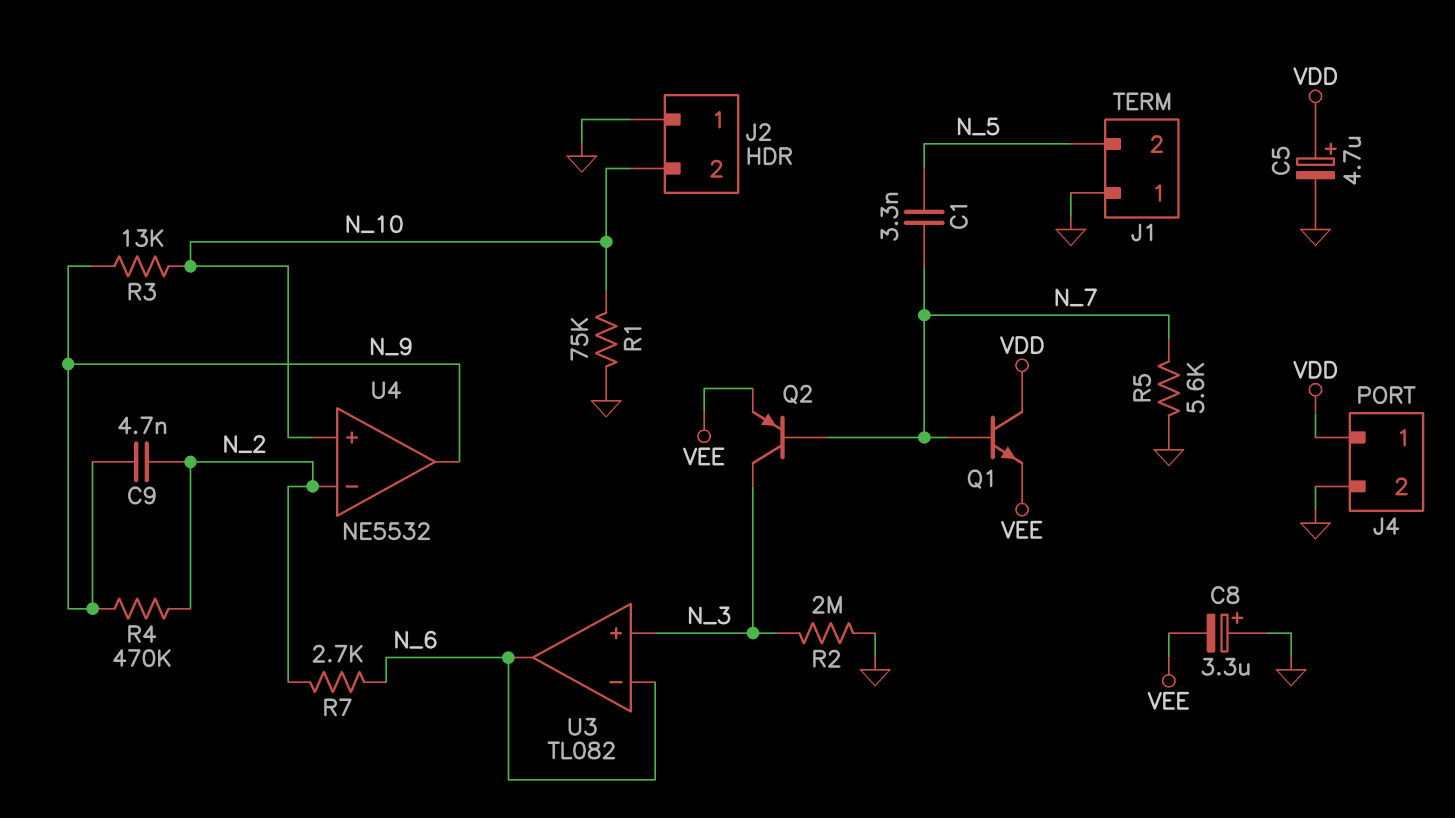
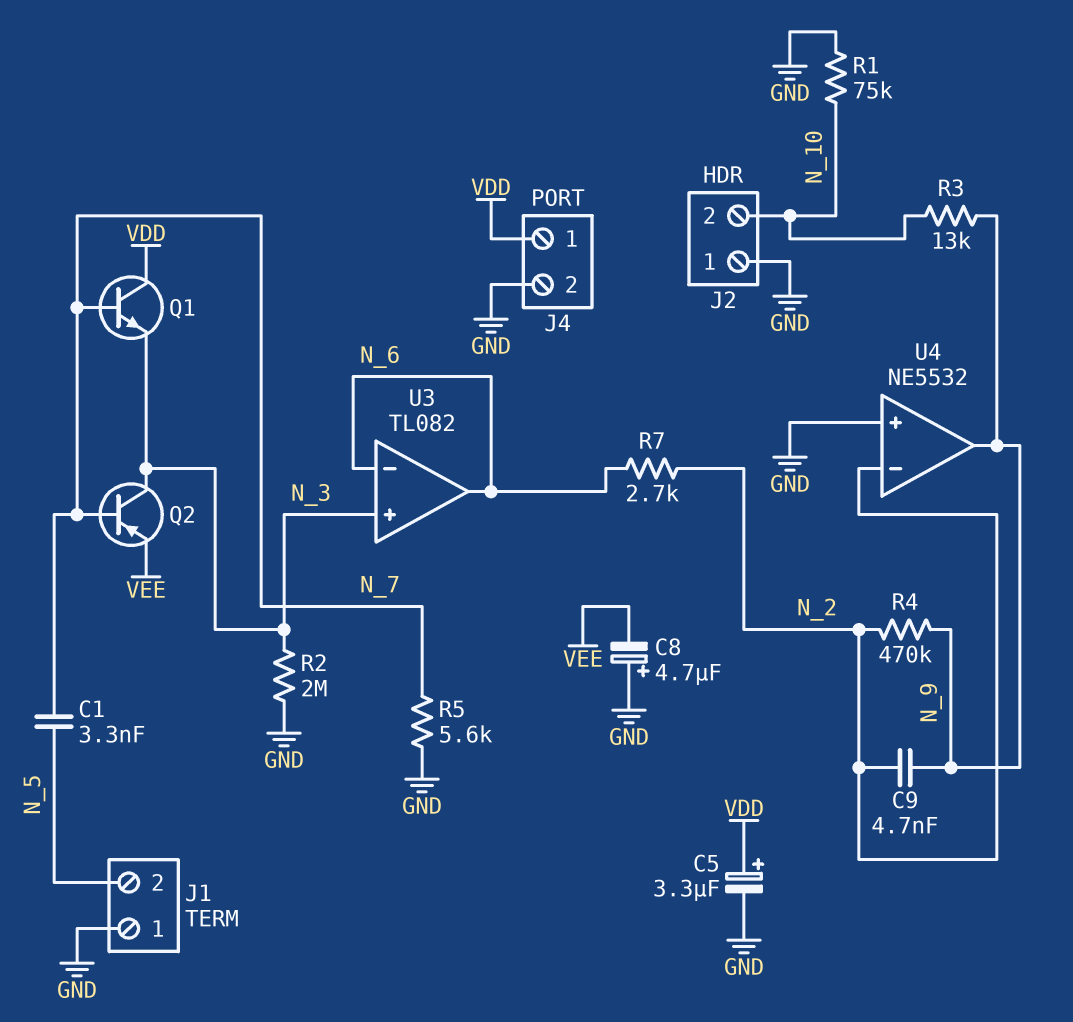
C5: 4.7uF (plus VDD, minus GND) -> 3.3uF (plus VDD, minus GND)
C8: 3.3uF (plus GND, minus VEE) -> 4.7uF (plus GND, minus VEE)
Q1: NPN (B N_7, C VDD, E VEE) -> NPN (B N_7, C VDD, E N_3)
U4 pin in+: N_10 -> GND

